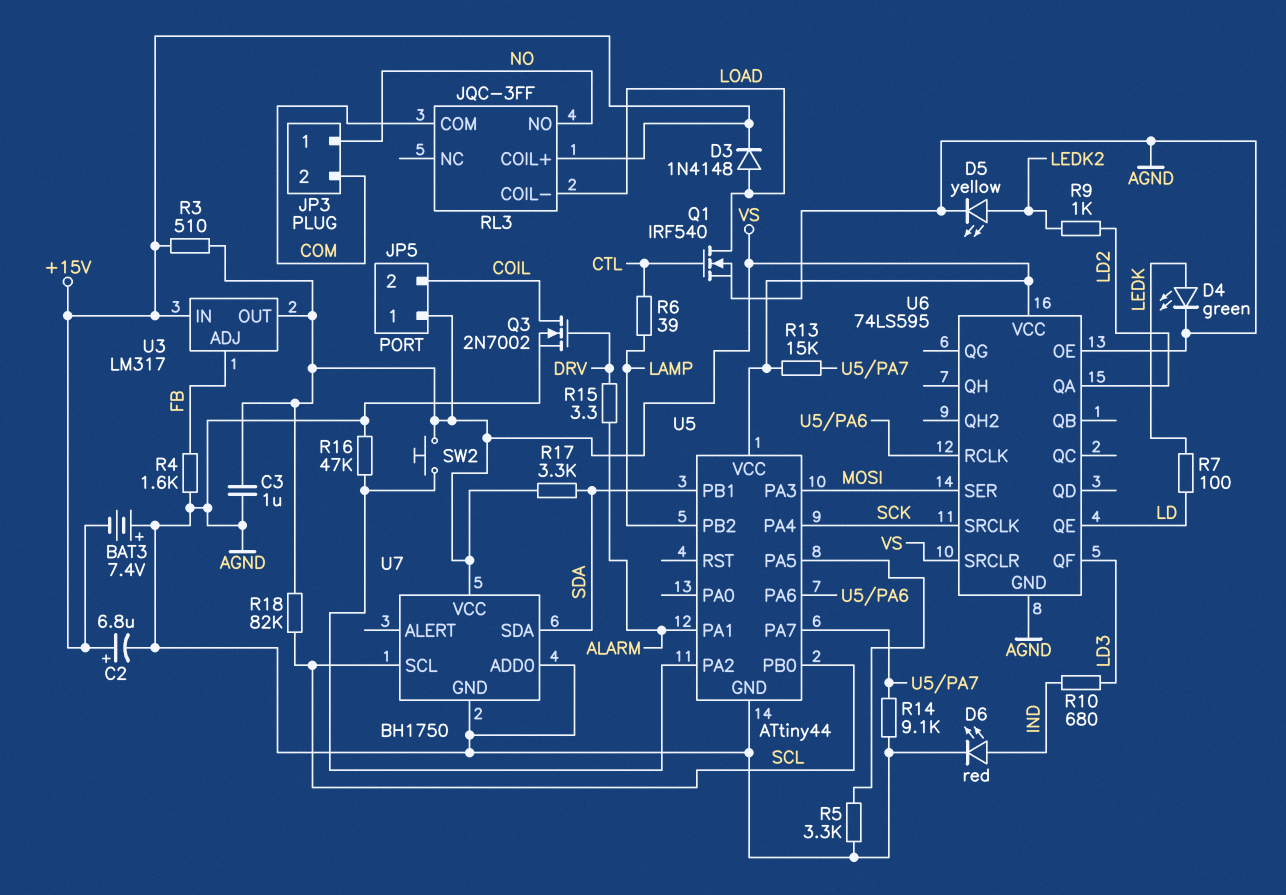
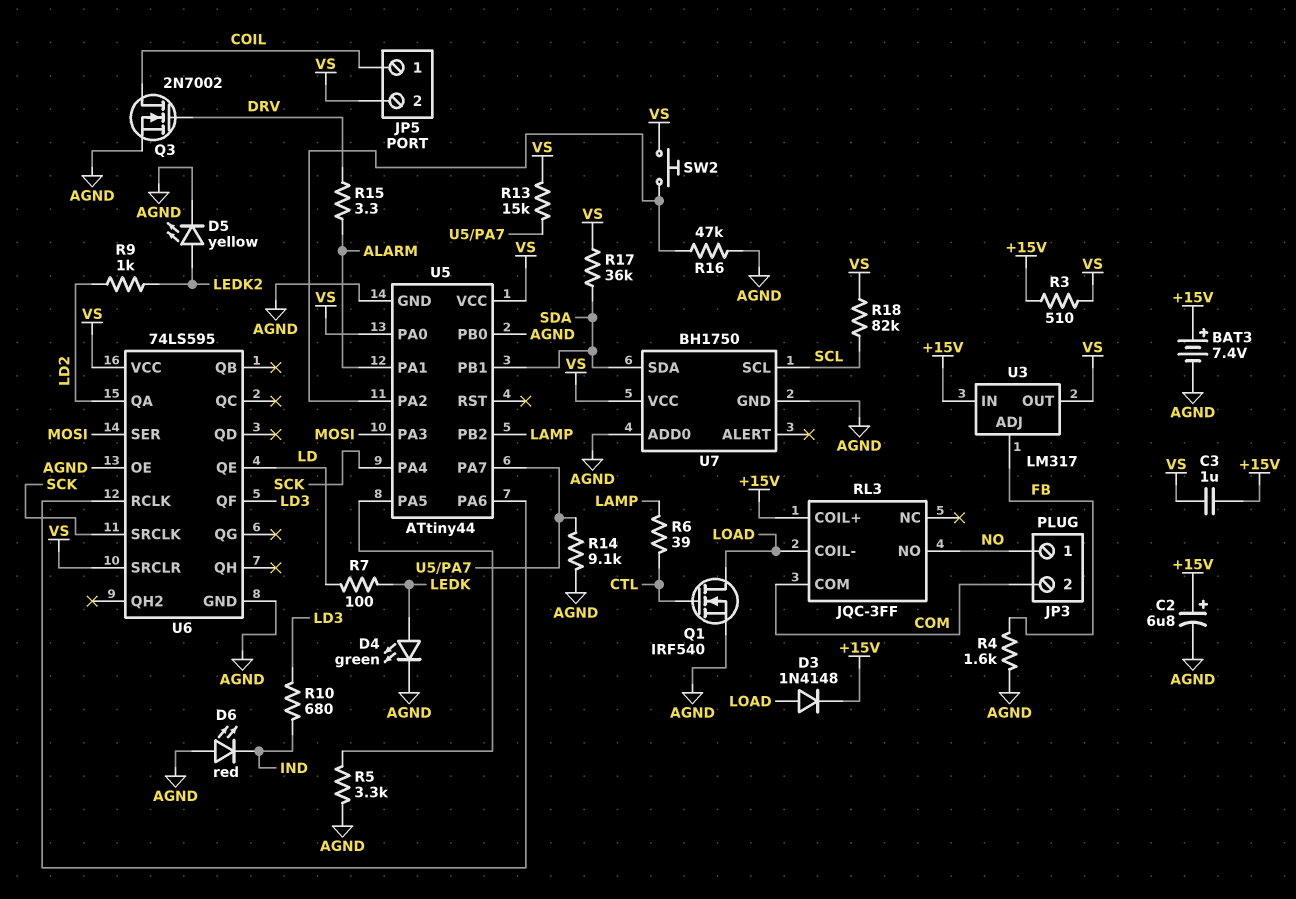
BAT3: 7.4V (plus AGND, minus +15V) -> 7.4V (plus +15V, minus AGND)
C3: 1uF (AGND, VS) -> 1uF (+15V, VS)
D6: LED red (A IND, K AGND) -> LED red (A AGND, K IND)
JP5 pin 1: VS -> COIL
JP5 pin 2: COIL -> VS
R17: 3.3k (SDA, VS) -> 36k (SDA, VS)
U5 pin PA0: none -> VS
U5 pin PB0: SCL -> AGND

